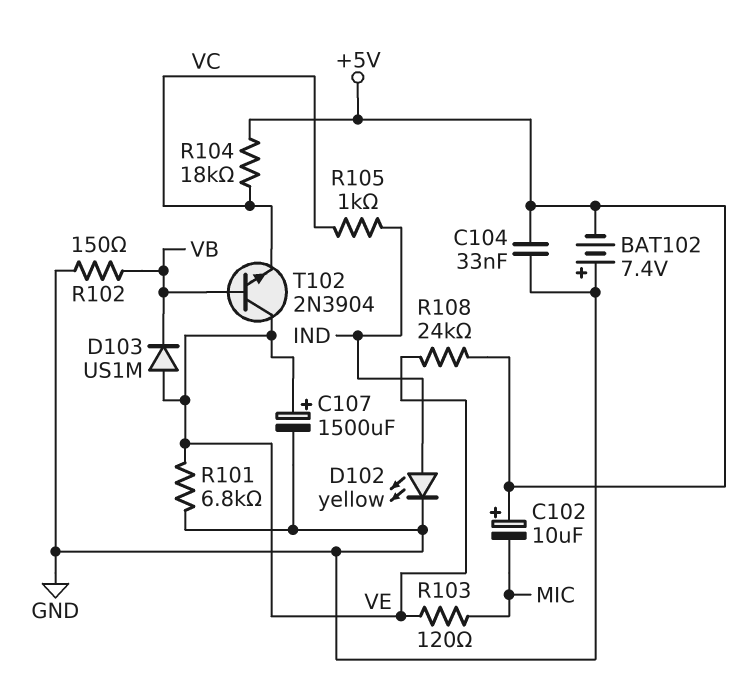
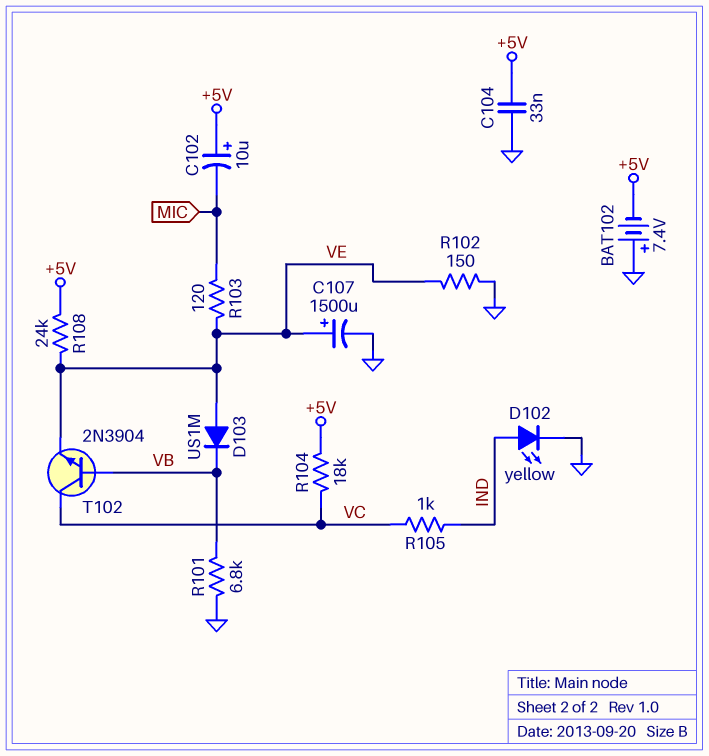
R101: 6.8k (GND, VE) -> 6.8k (GND, VB)
R102: 150 (GND, VB) -> 150 (GND, VE)
T102: NPN 2N3904 (B VB, C VE, E VC) -> NPN 2N3904 (B VB, C VC, E VE)

